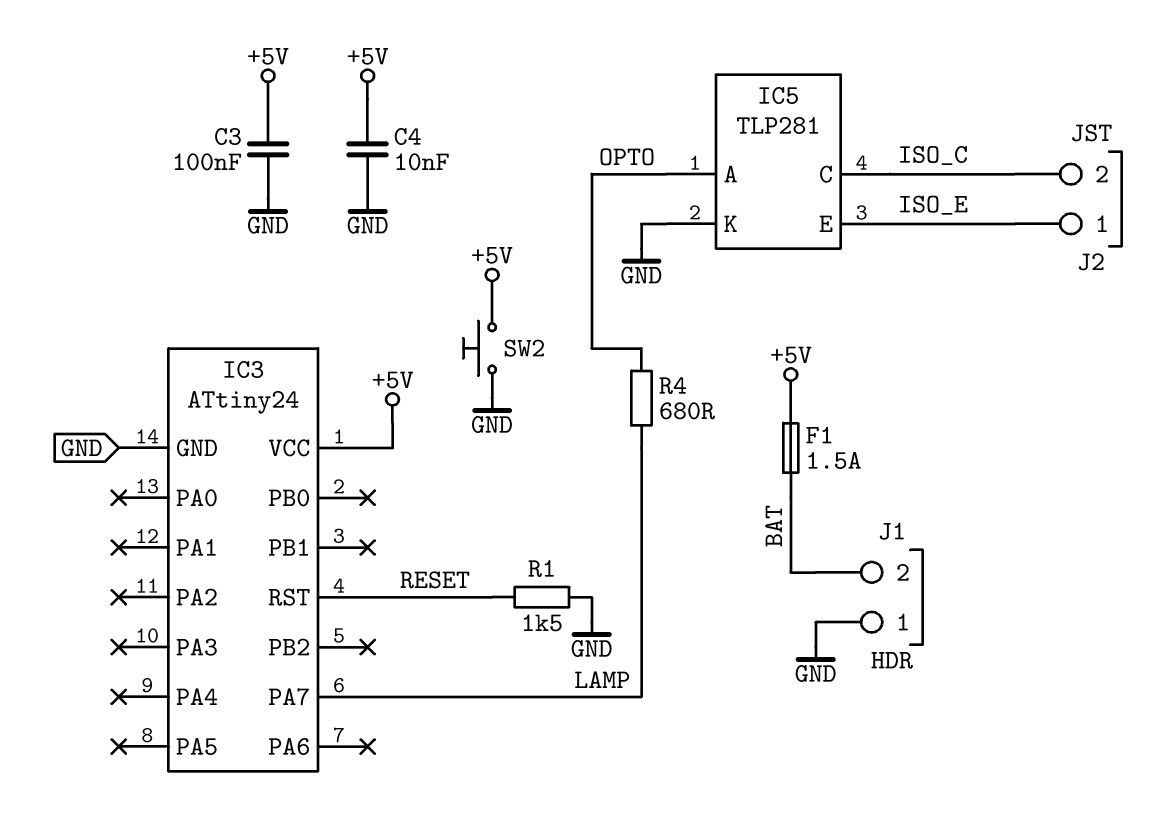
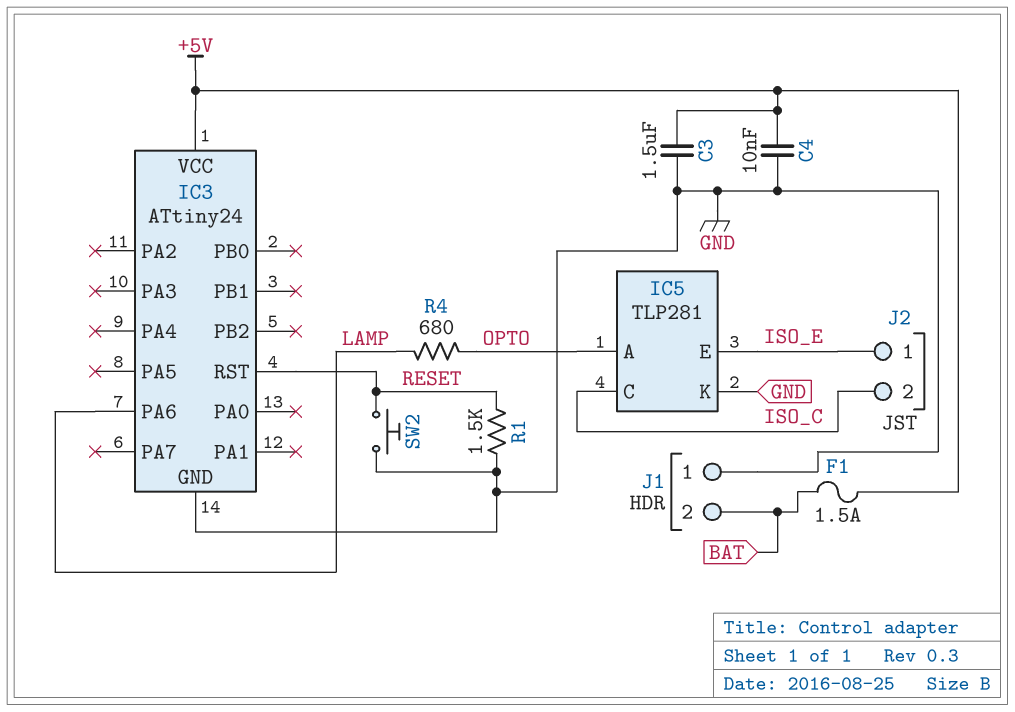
C3: 100nF (+5V, GND) -> 1.5uF (+5V, GND)
IC3 pin PA6: none -> LAMP
IC3 pin PA7: LAMP -> none
SW2: button (+5V, GND) -> button (GND, RESET)

